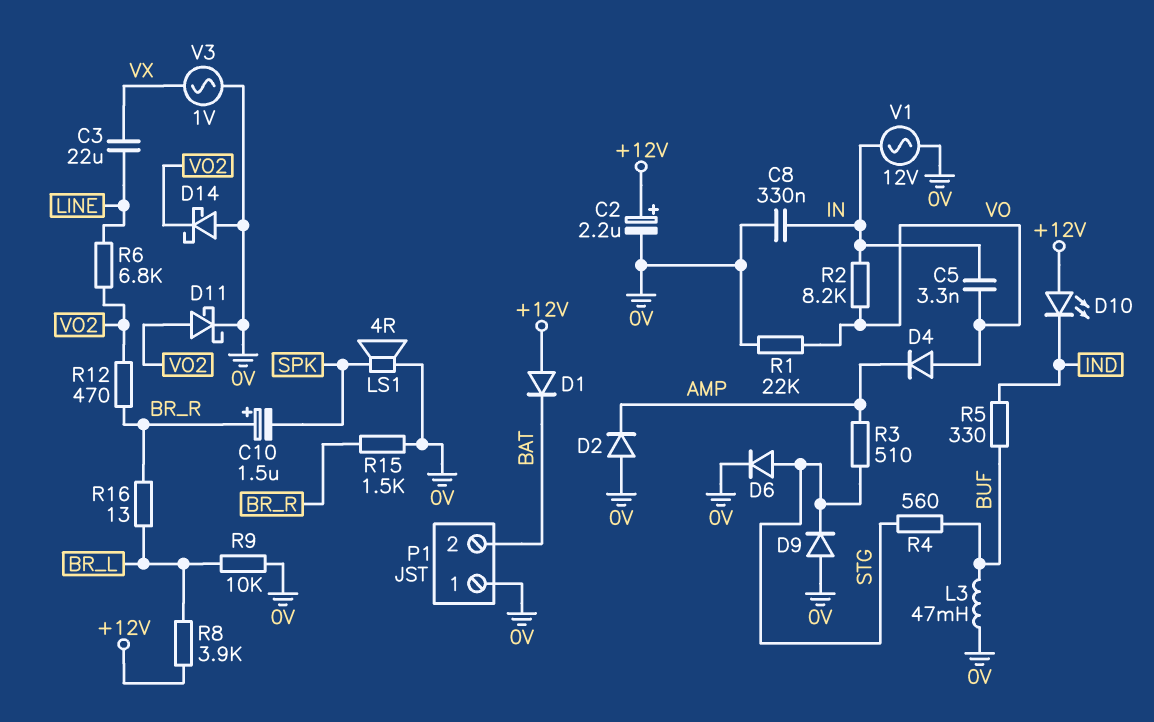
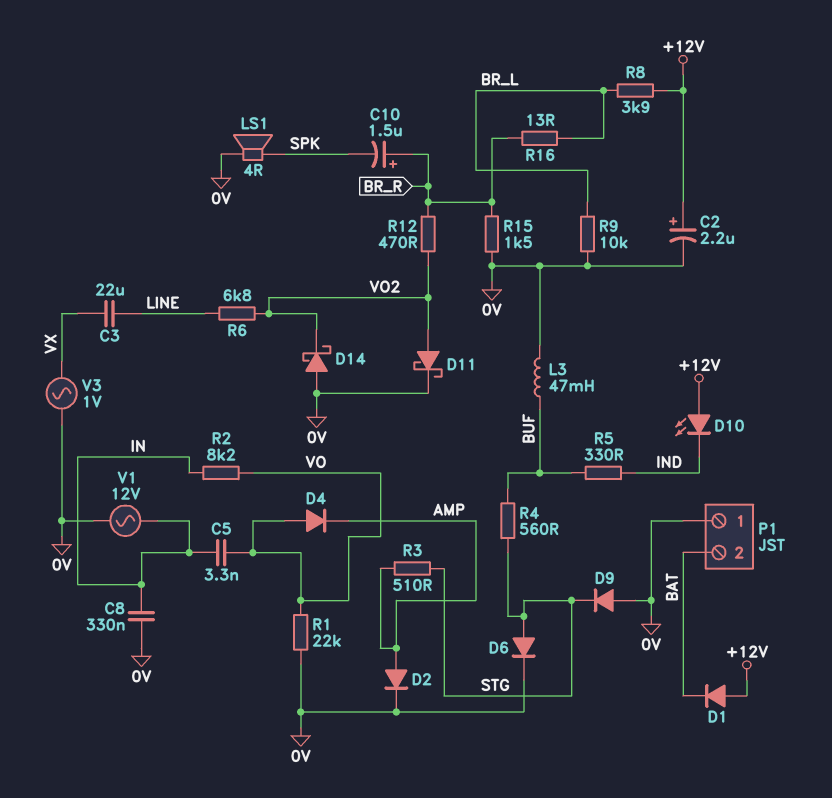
D2: diode (A 0V, K AMP) -> diode (A AMP, K 0V)

